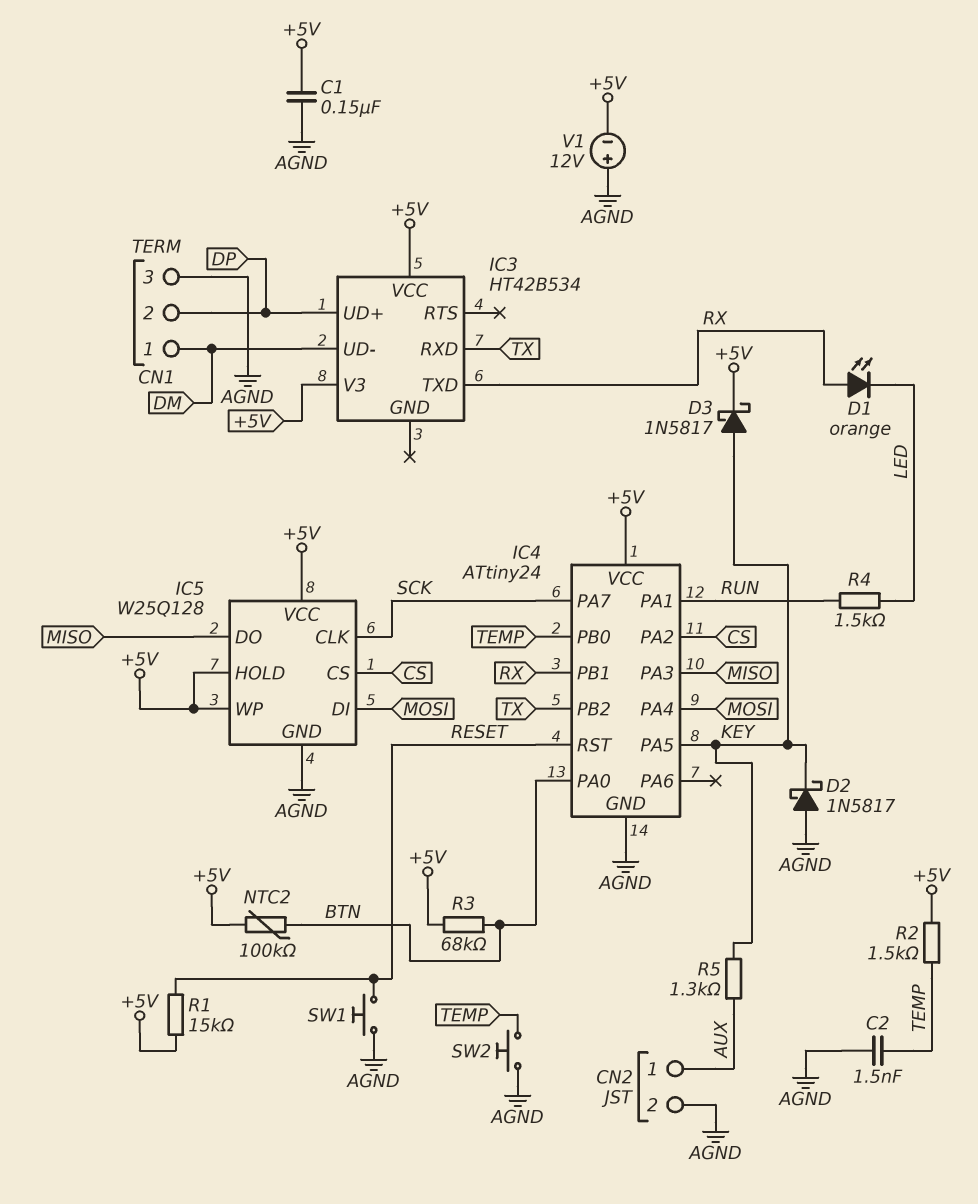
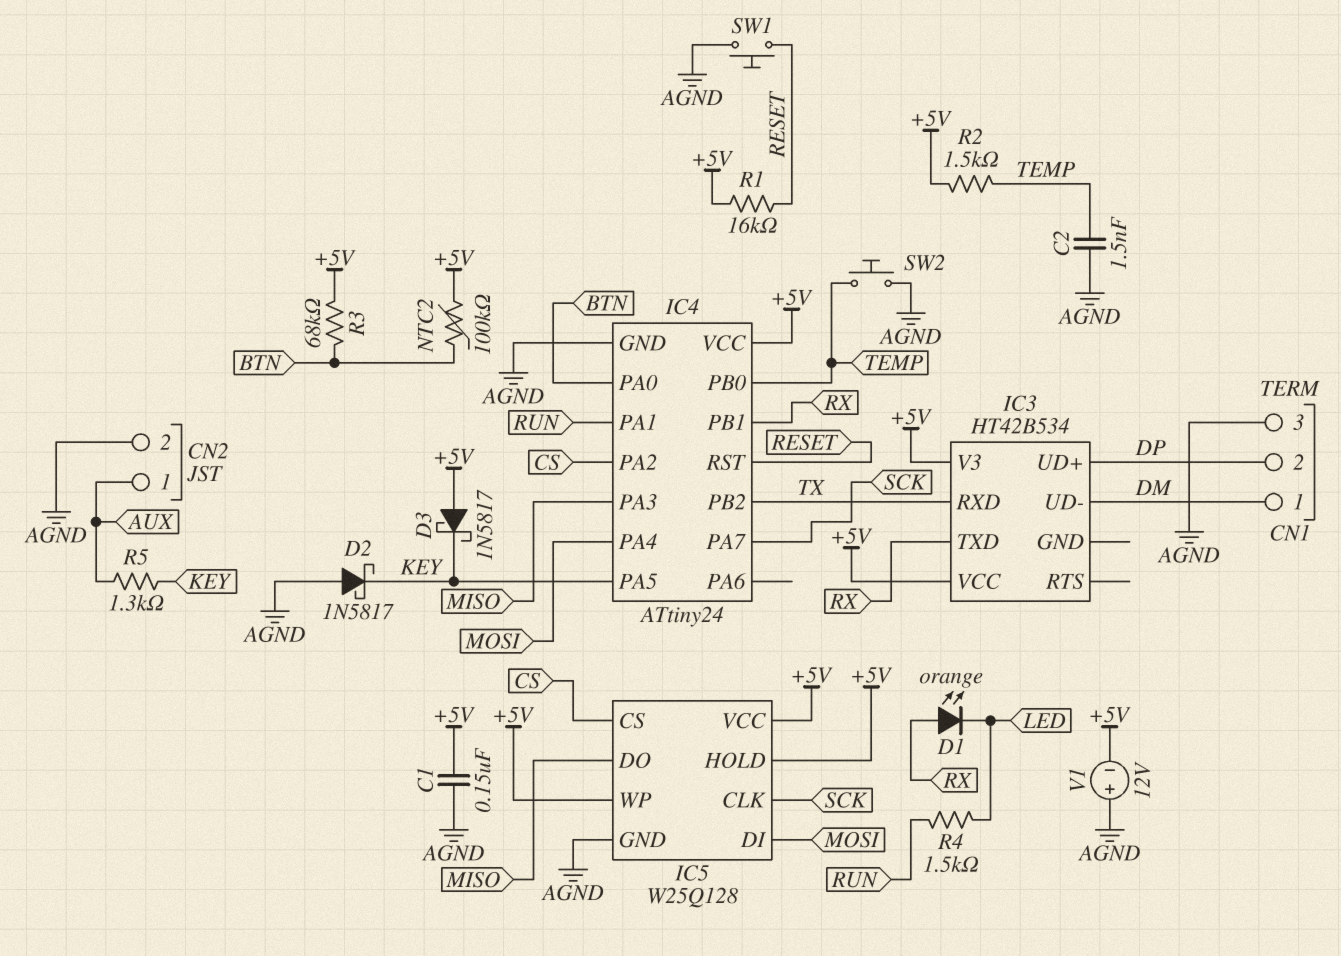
D3: schottky 1N5817 (A KEY, K +5V) -> schottky 1N5817 (A +5V, K KEY)
R1: 15k (+5V, RESET) -> 16k (+5V, RESET)

